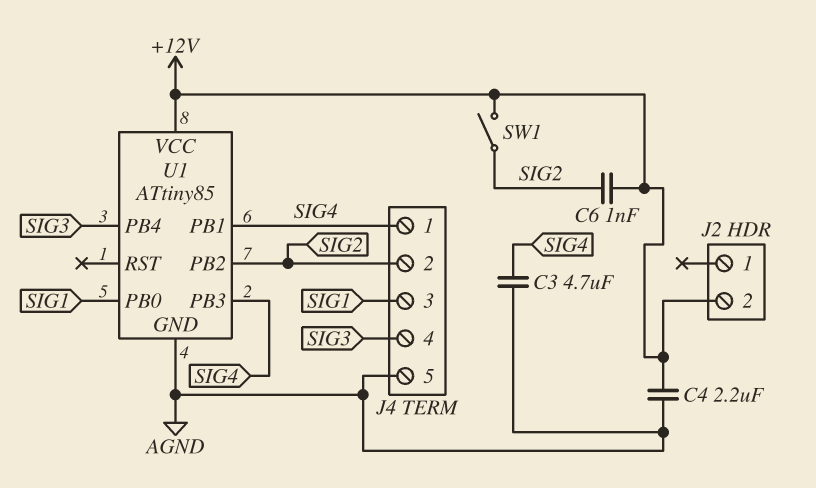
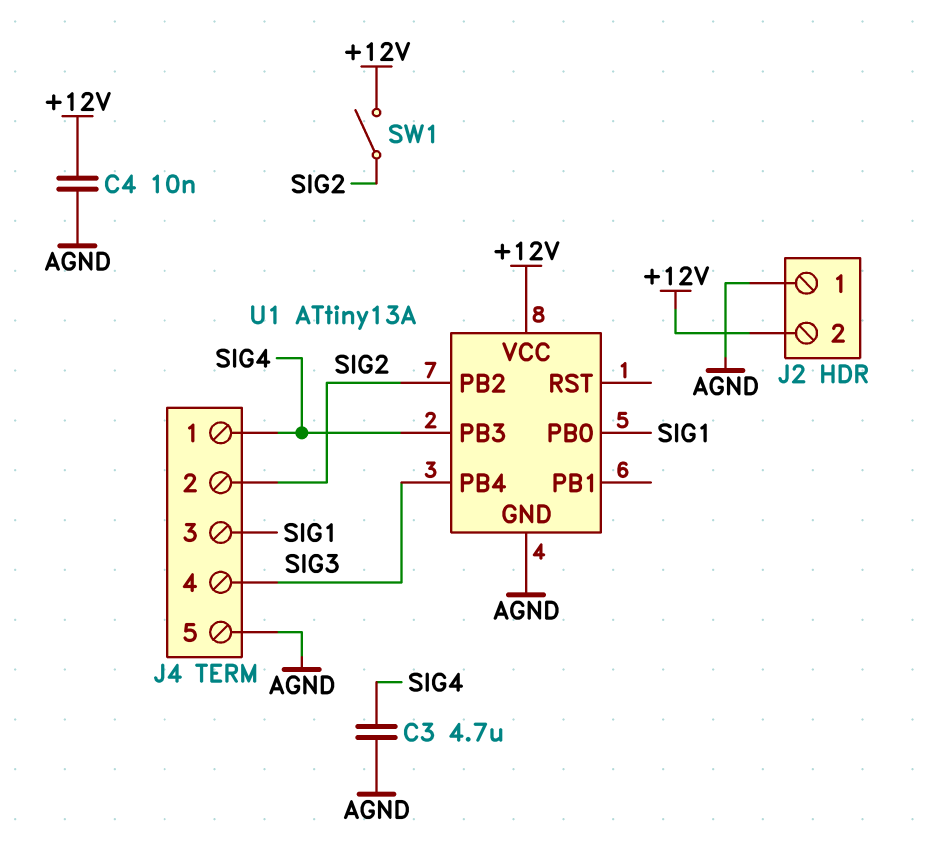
C4: 2.2uF (+12V, AGND) -> 10nF (+12V, AGND)
C6: 1nF (+12V, SIG2) -> none
J2 pin 1: none -> AGND
U1: ATtiny85 -> ATtiny13A
U1 pin PB1: SIG4 -> none

